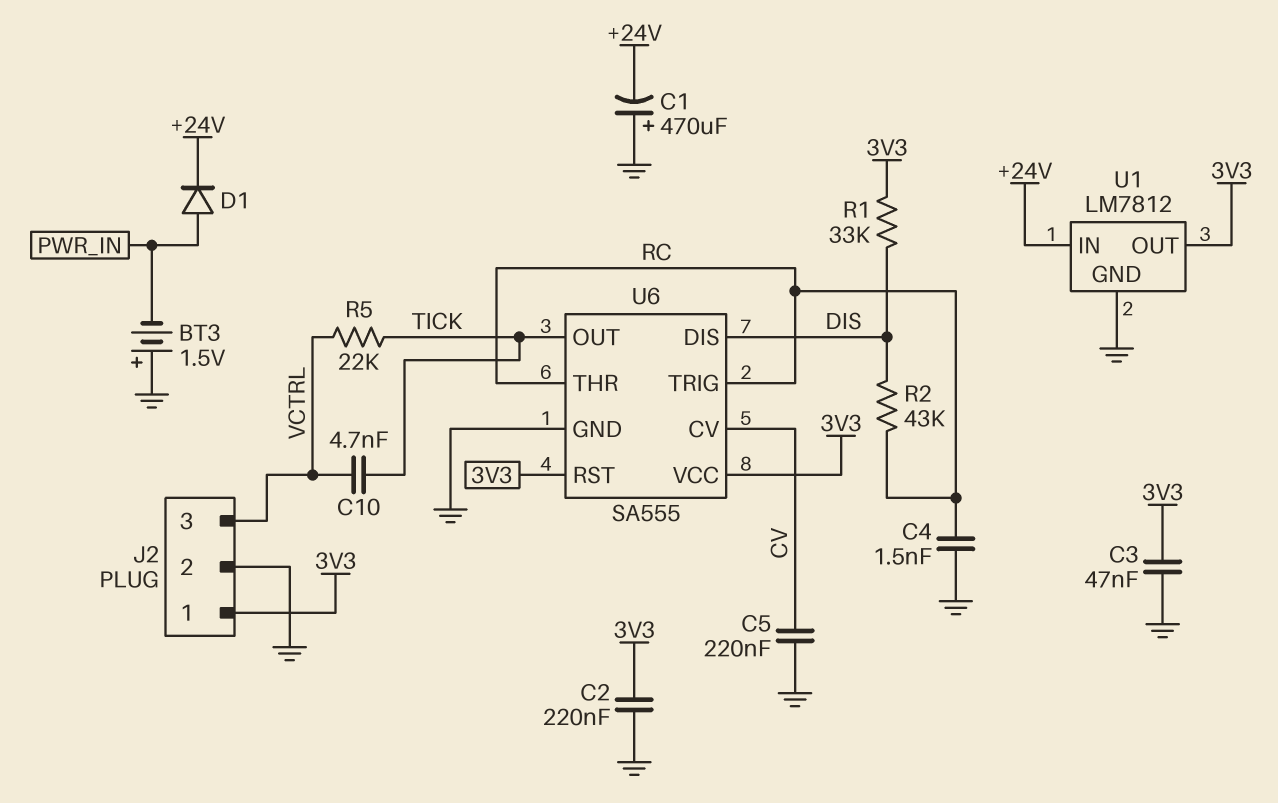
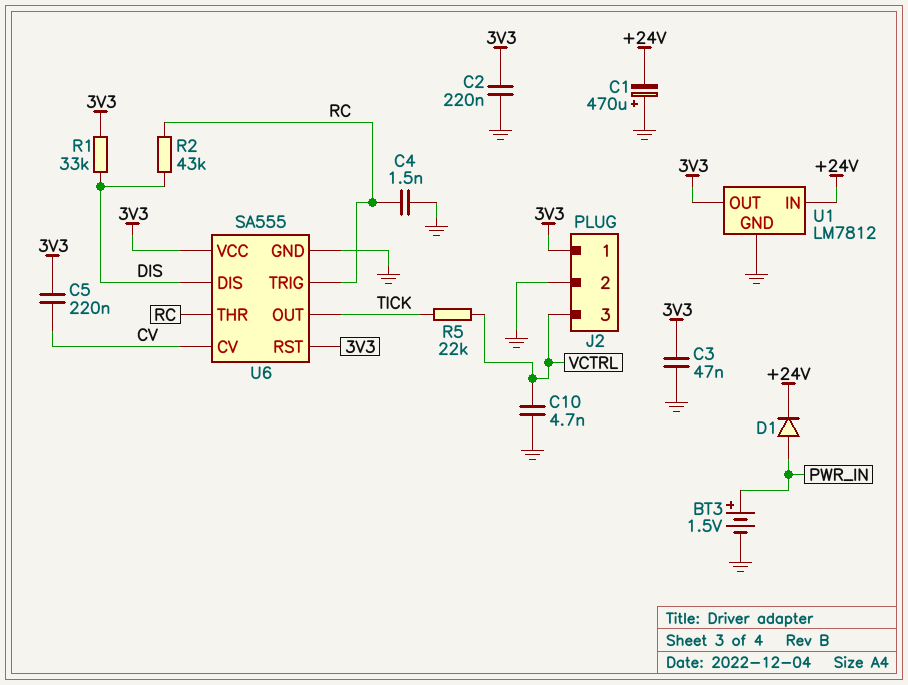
BT3: 1.5V (plus GND, minus PWR_IN) -> 1.5V (plus PWR_IN, minus GND)
C5: 220nF (CV, GND) -> 220nF (3V3, CV)
C10: 4.7nF (TICK, VCTRL) -> 4.7nF (GND, VCTRL)

